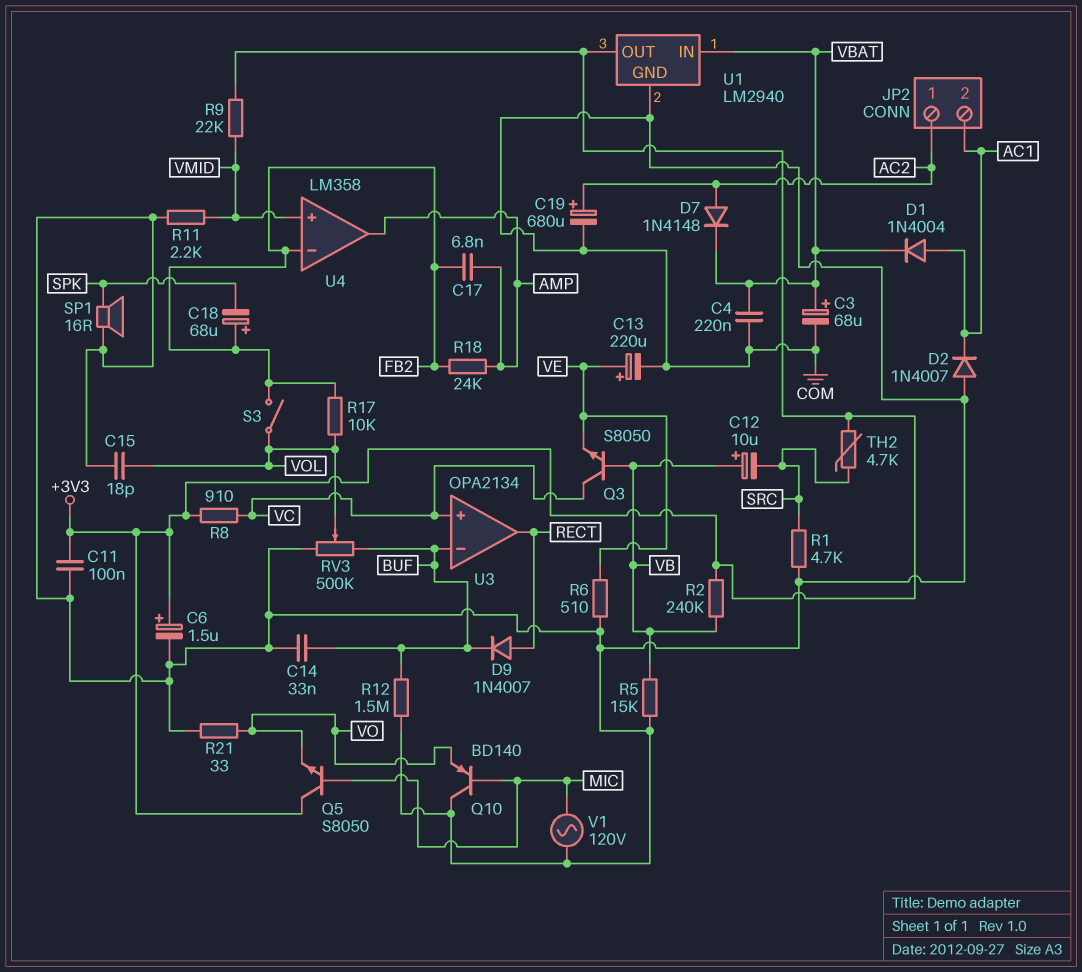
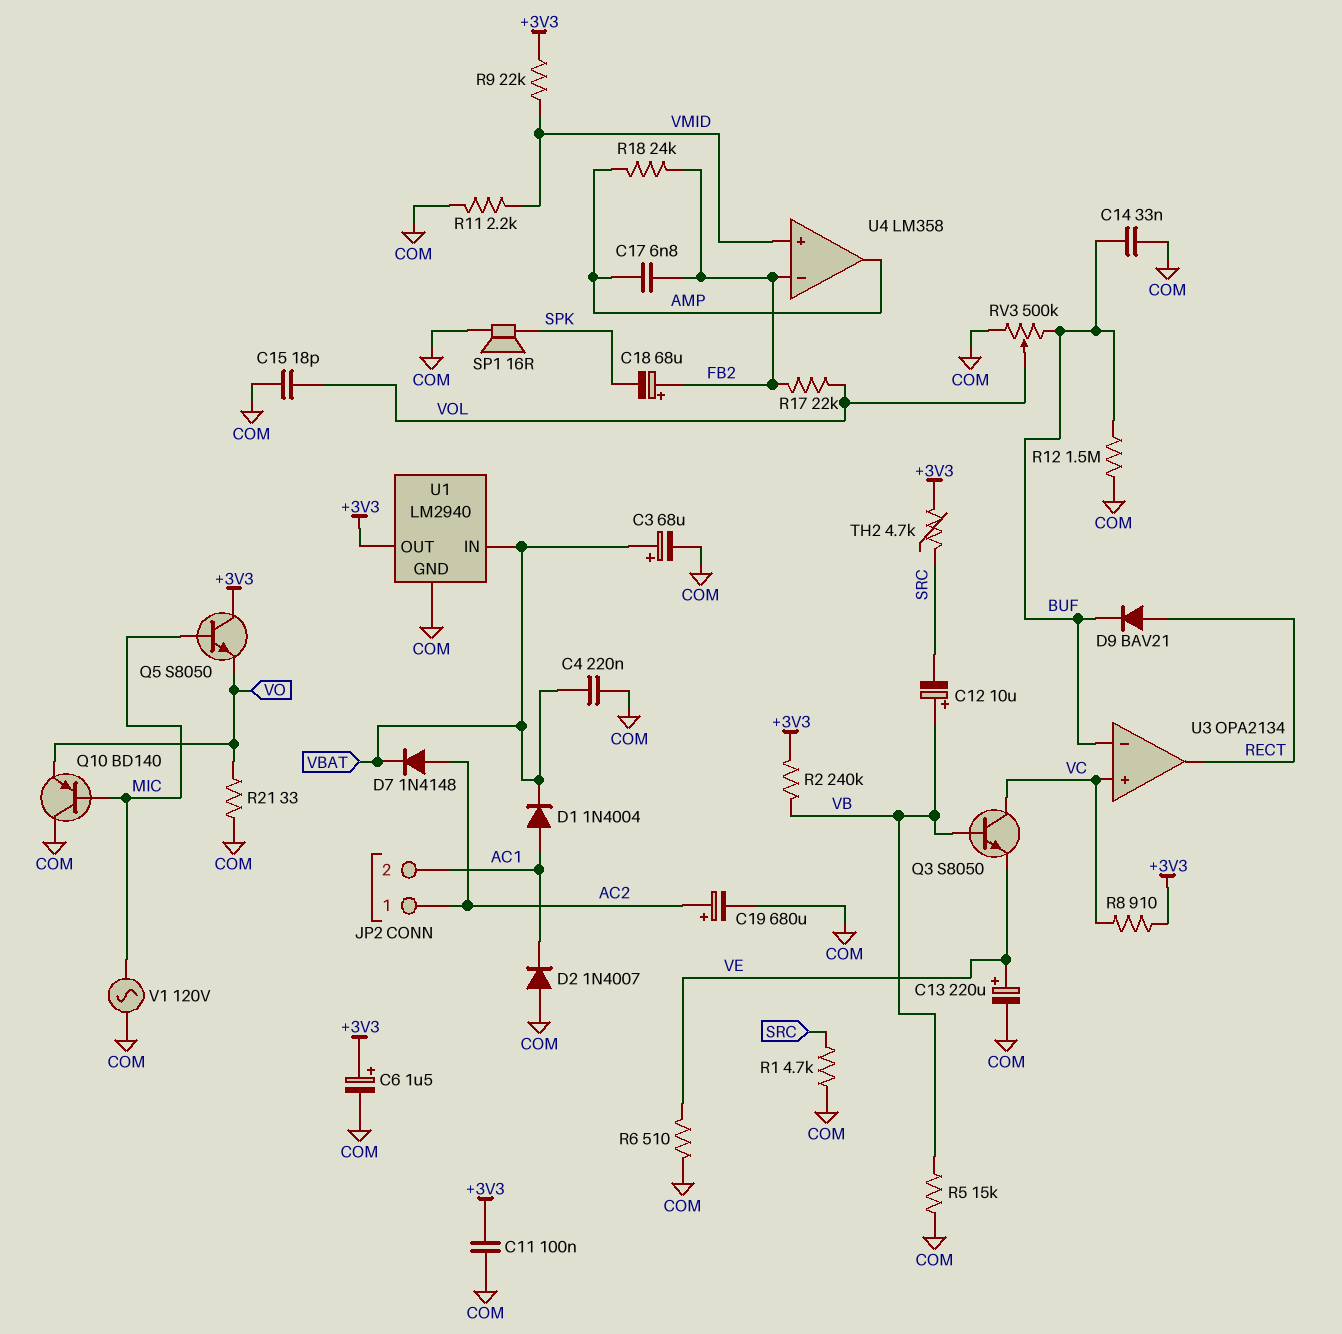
D9: diode 1N4007 (A RECT, K BUF) -> diode BAV21 (A RECT, K BUF)
R17: 10k (FB2, VOL) -> 22k (FB2, VOL)
S3: switch (FB2, VOL) -> none

